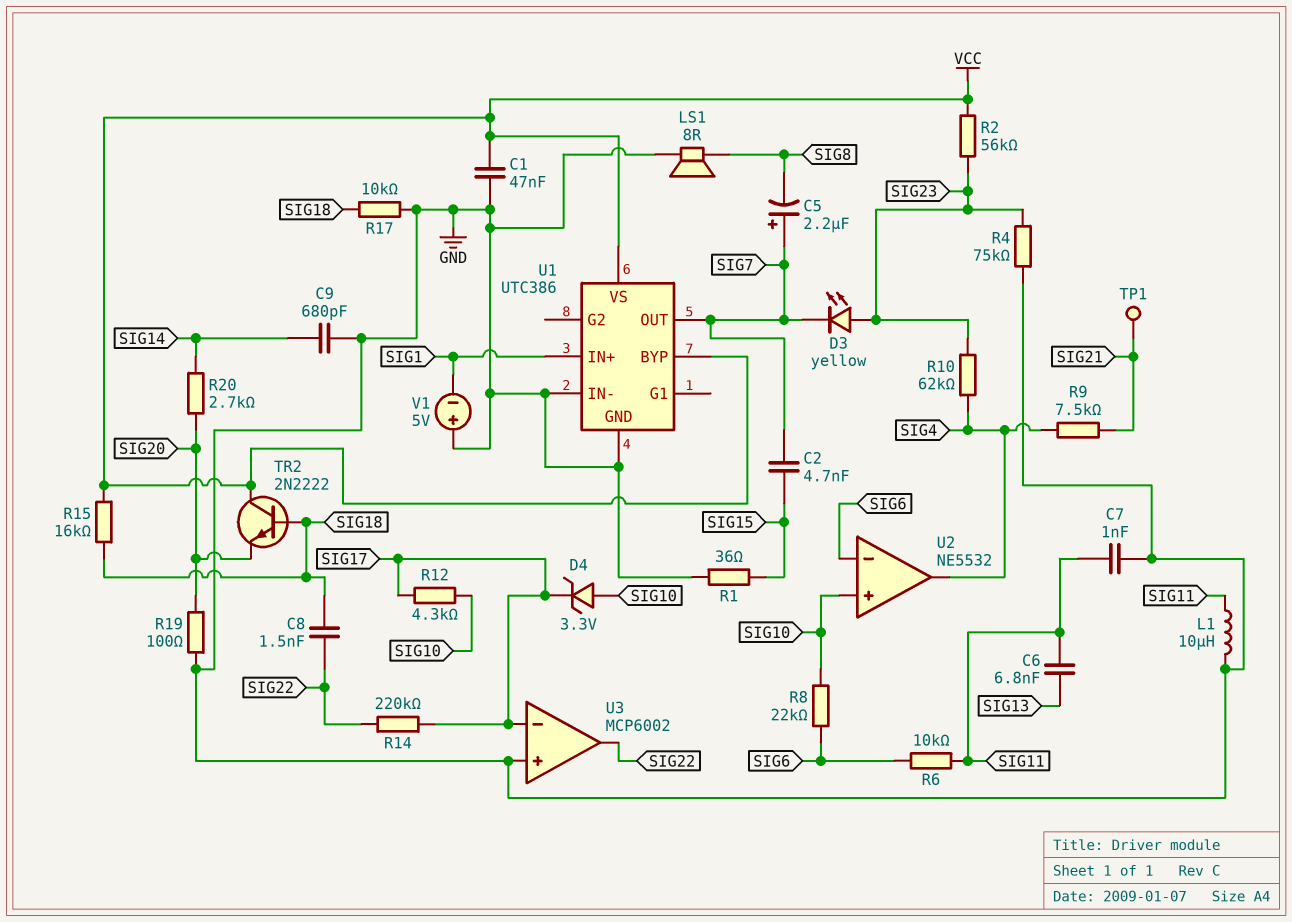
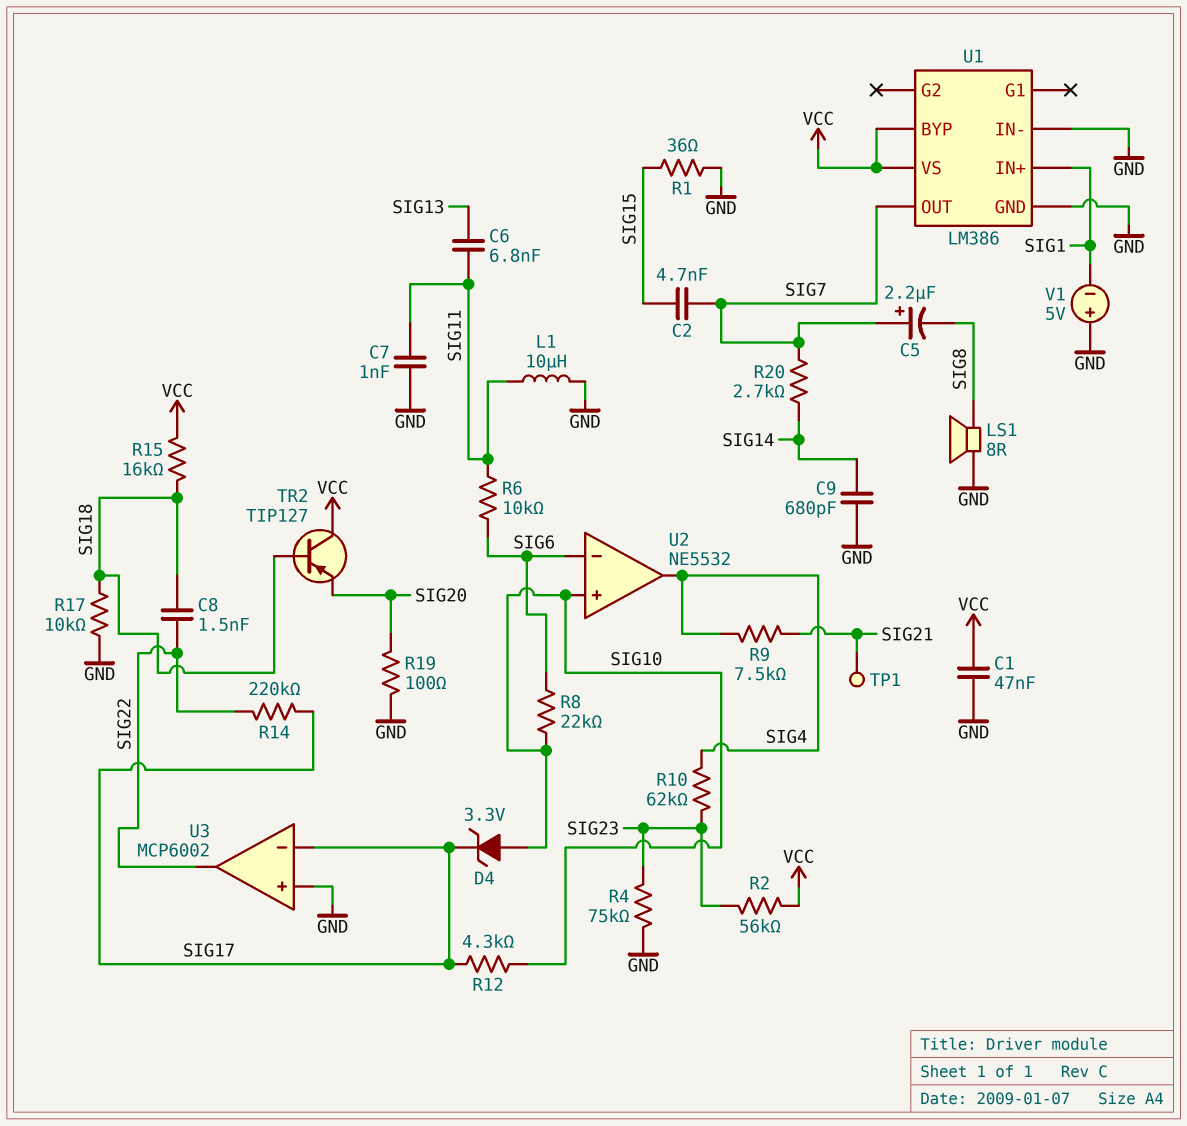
D3: LED yellow (A SIG23, K SIG7) -> none
R20: 2.7k (SIG14, SIG20) -> 2.7k (SIG7, SIG14)
TR2: NPN 2N2222 (B SIG18, C VCC, E SIG20) -> PNP TIP127 (B SIG18, C VCC, E SIG20)
U1: UTC386 -> LM386

